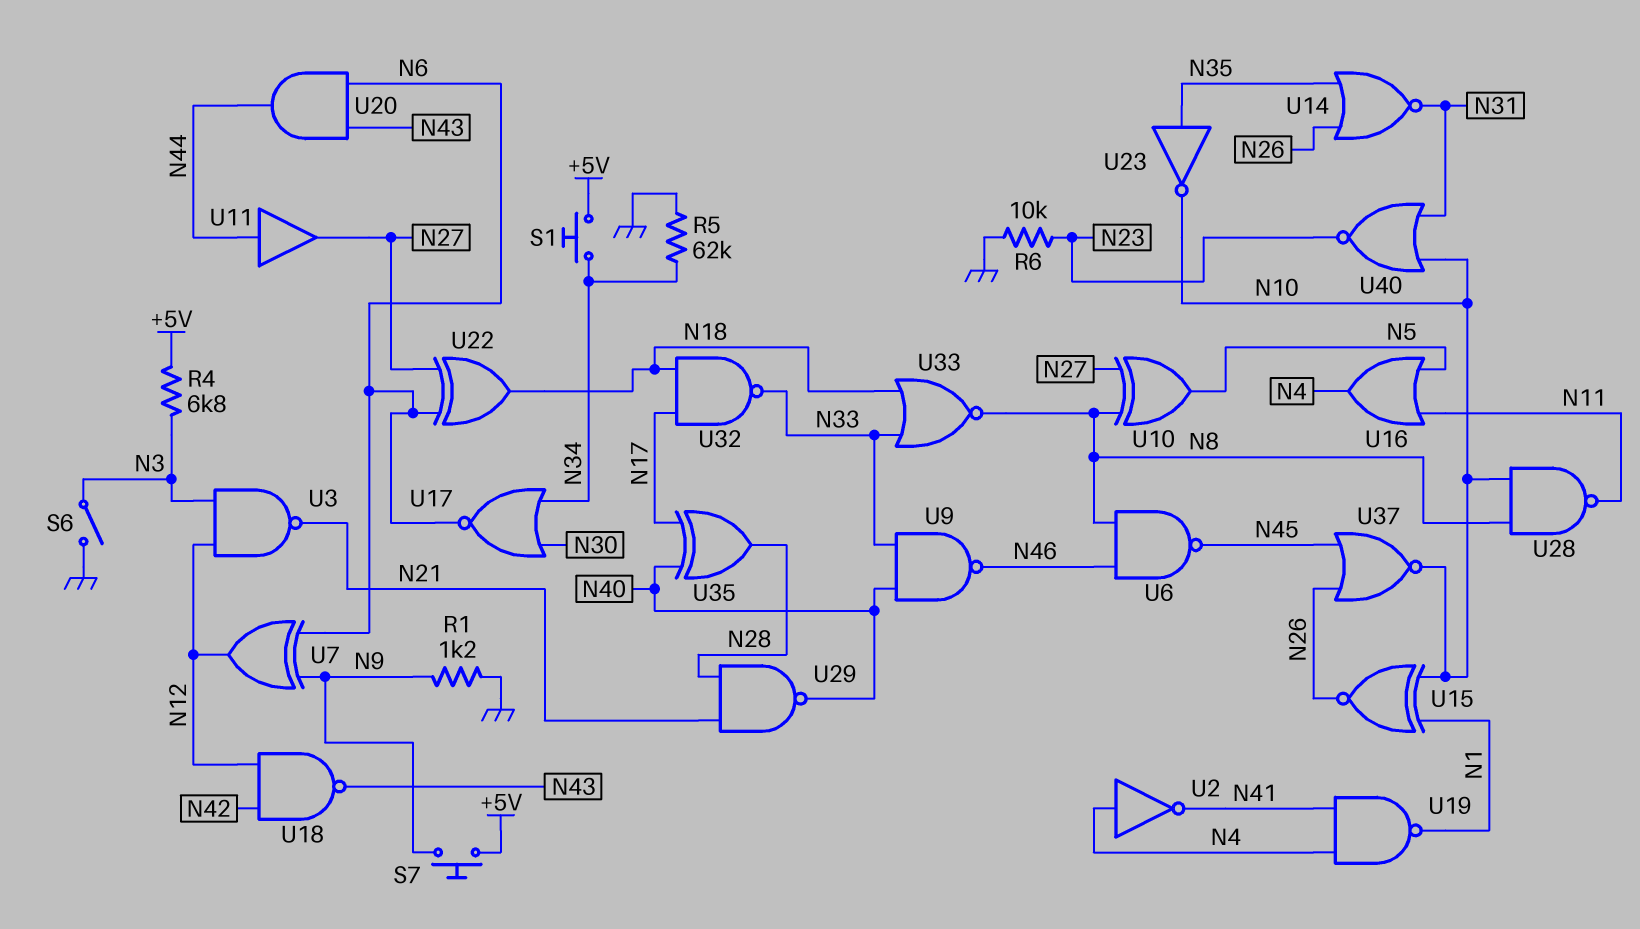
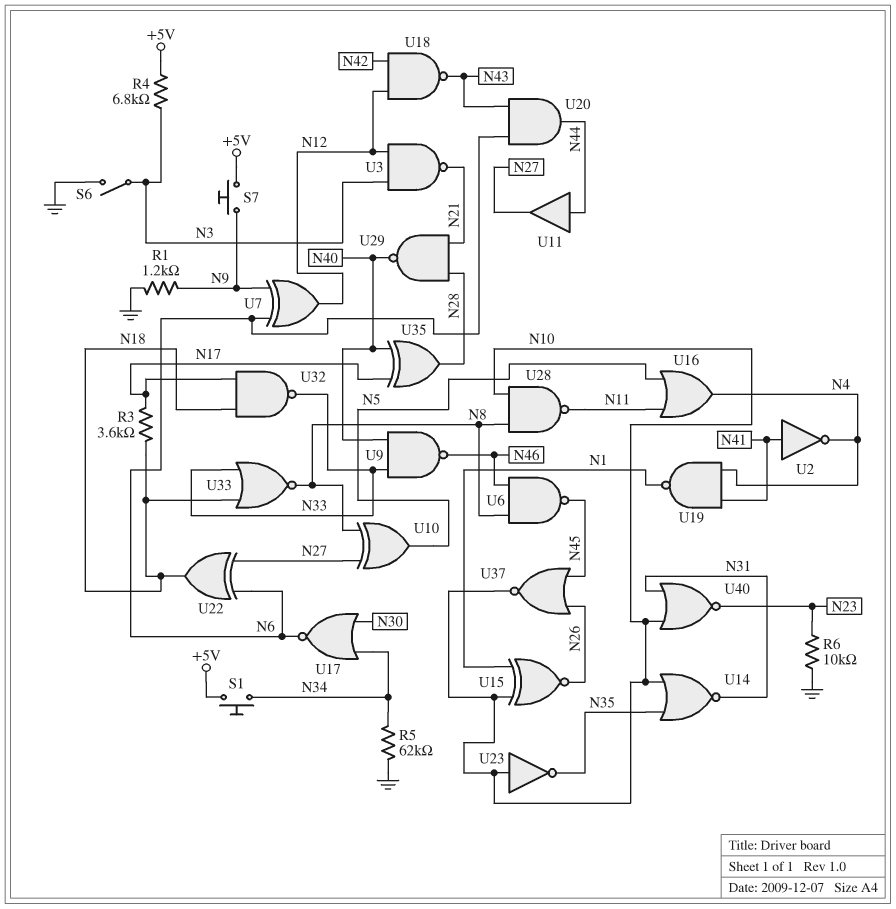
R3: none -> 3.6k (N17, N18)
U2: NOT (in N4, out N41) -> NOT (in N41, out N4)
U14: NOR (in N26, in N35, out N31) -> NOR (in N10, in N35, out N31)
U23: NOT (in N35, out N10) -> NOT (in N10, out N35)

